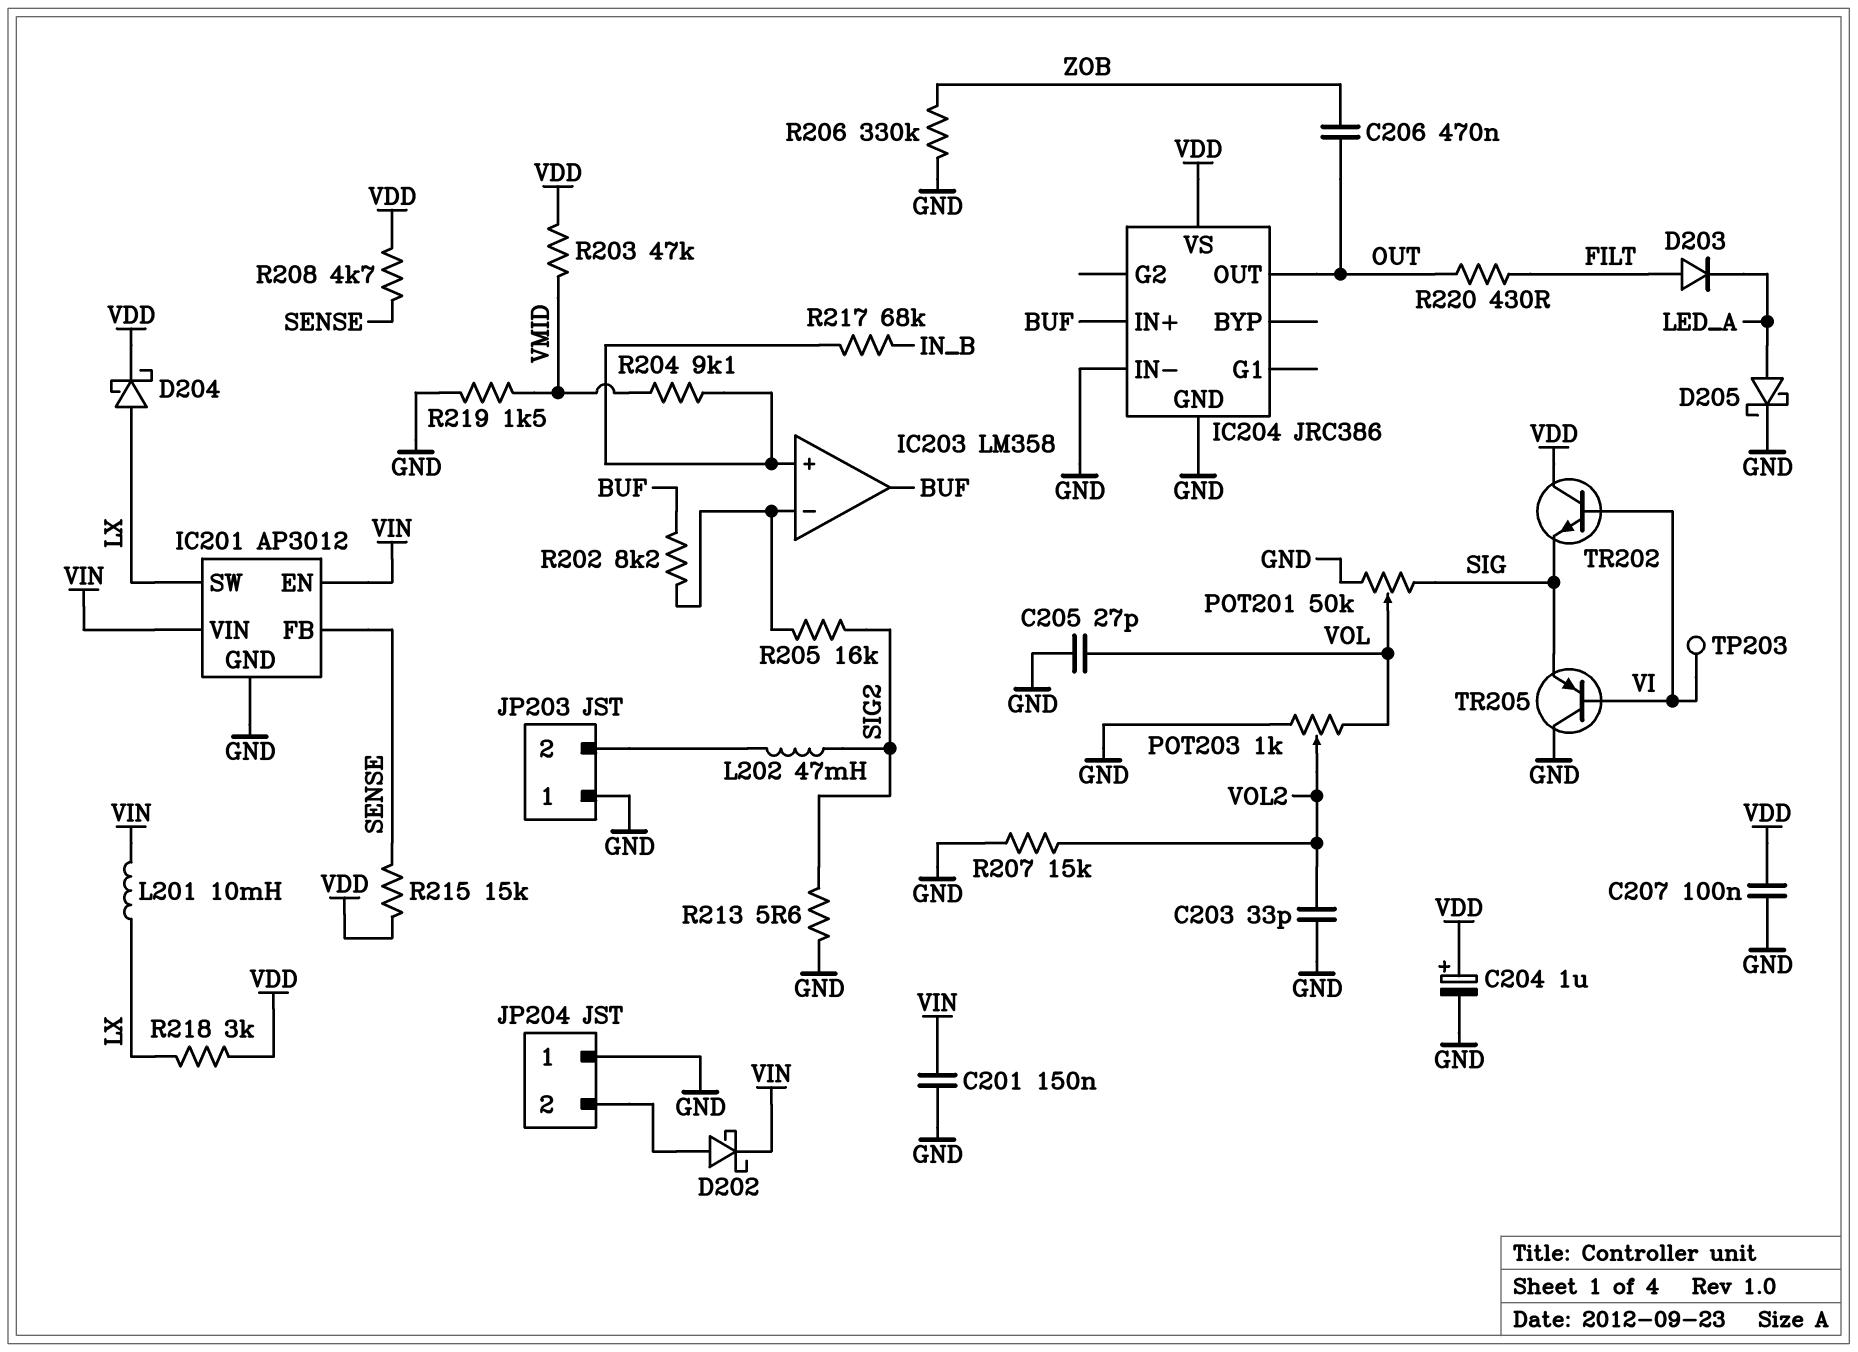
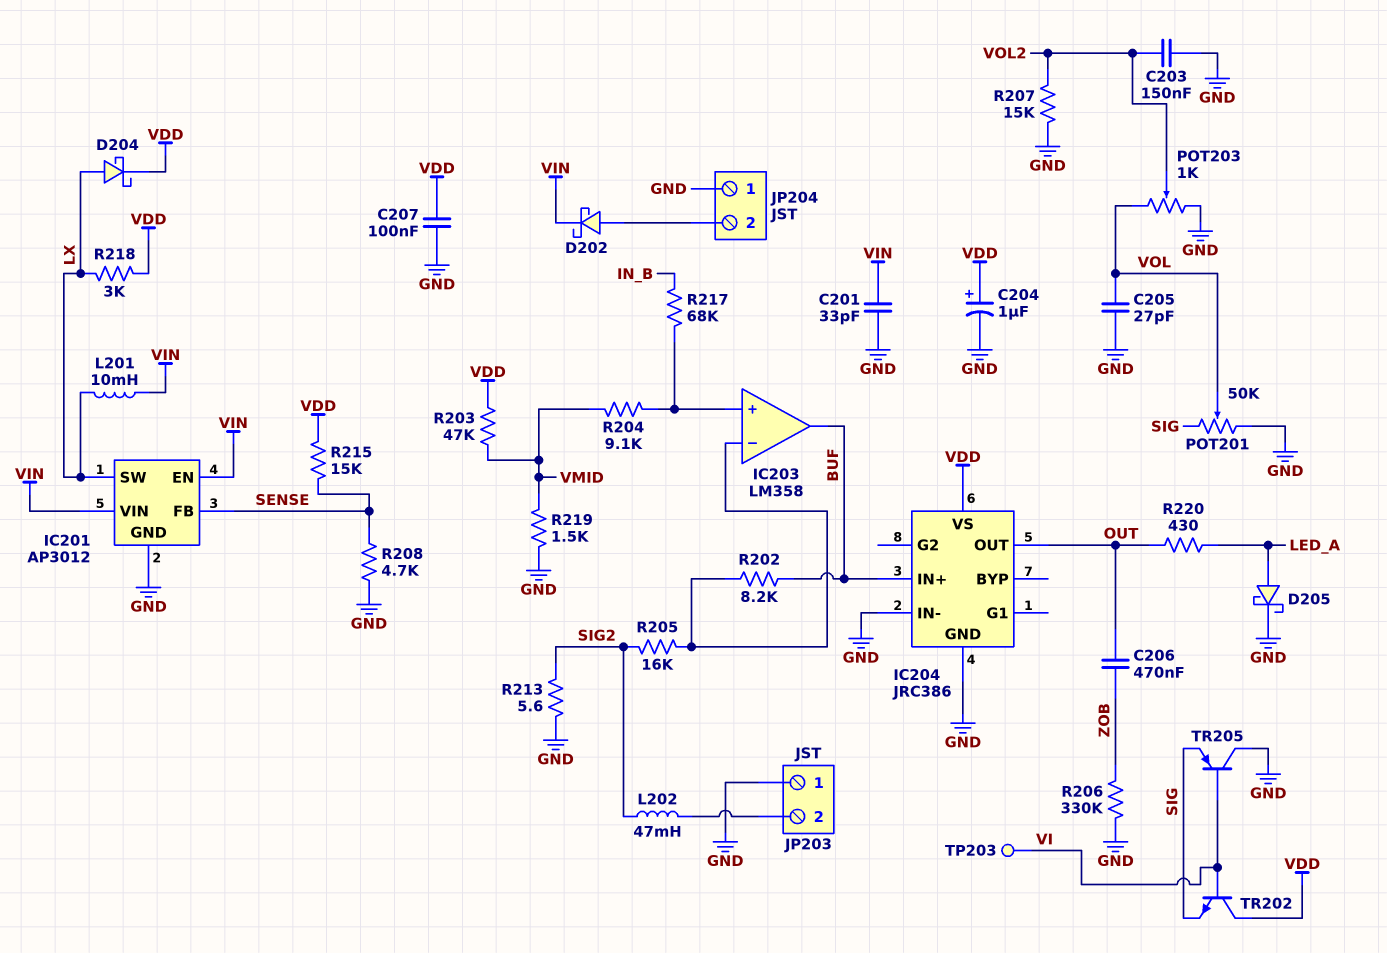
C201: 150nF (GND, VIN) -> 33pF (GND, VIN)
C203: 33pF (GND, VOL2) -> 150nF (GND, VOL2)
D203: diode (A FILT, K LED_A) -> none
R208: 4.7k (SENSE, VDD) -> 4.7k (GND, SENSE)
R220: 430 (FILT, OUT) -> 430 (LED_A, OUT)

